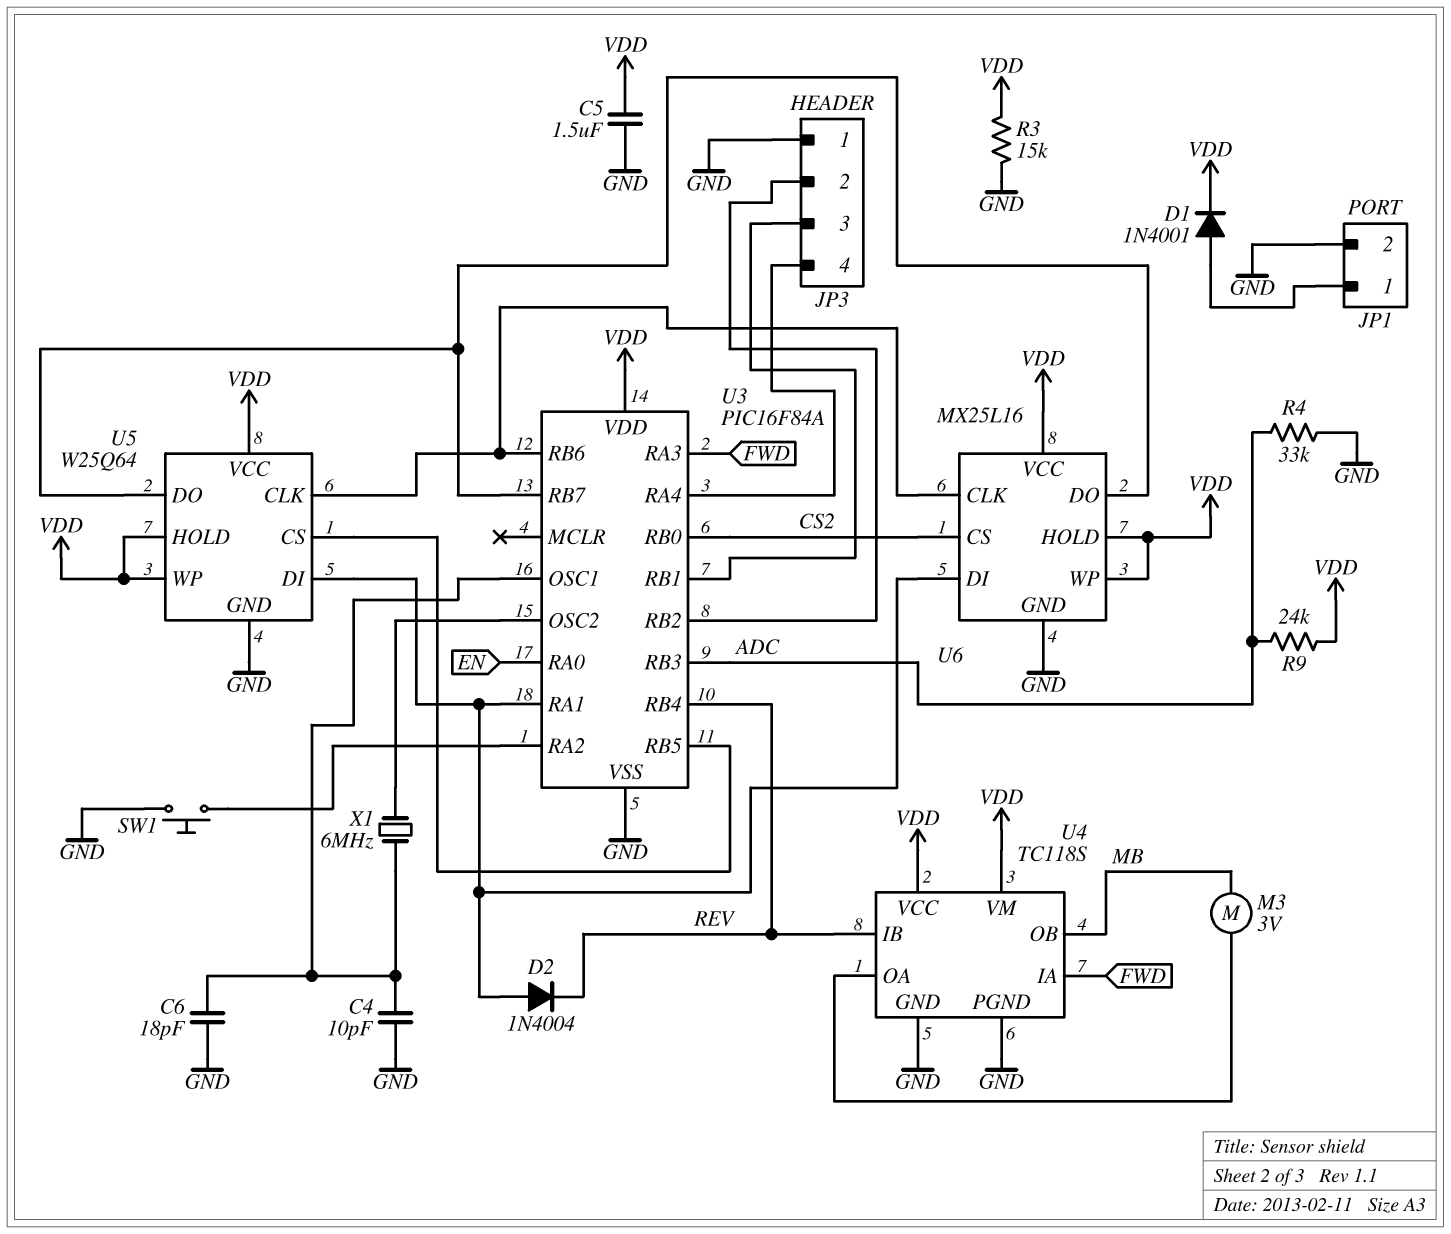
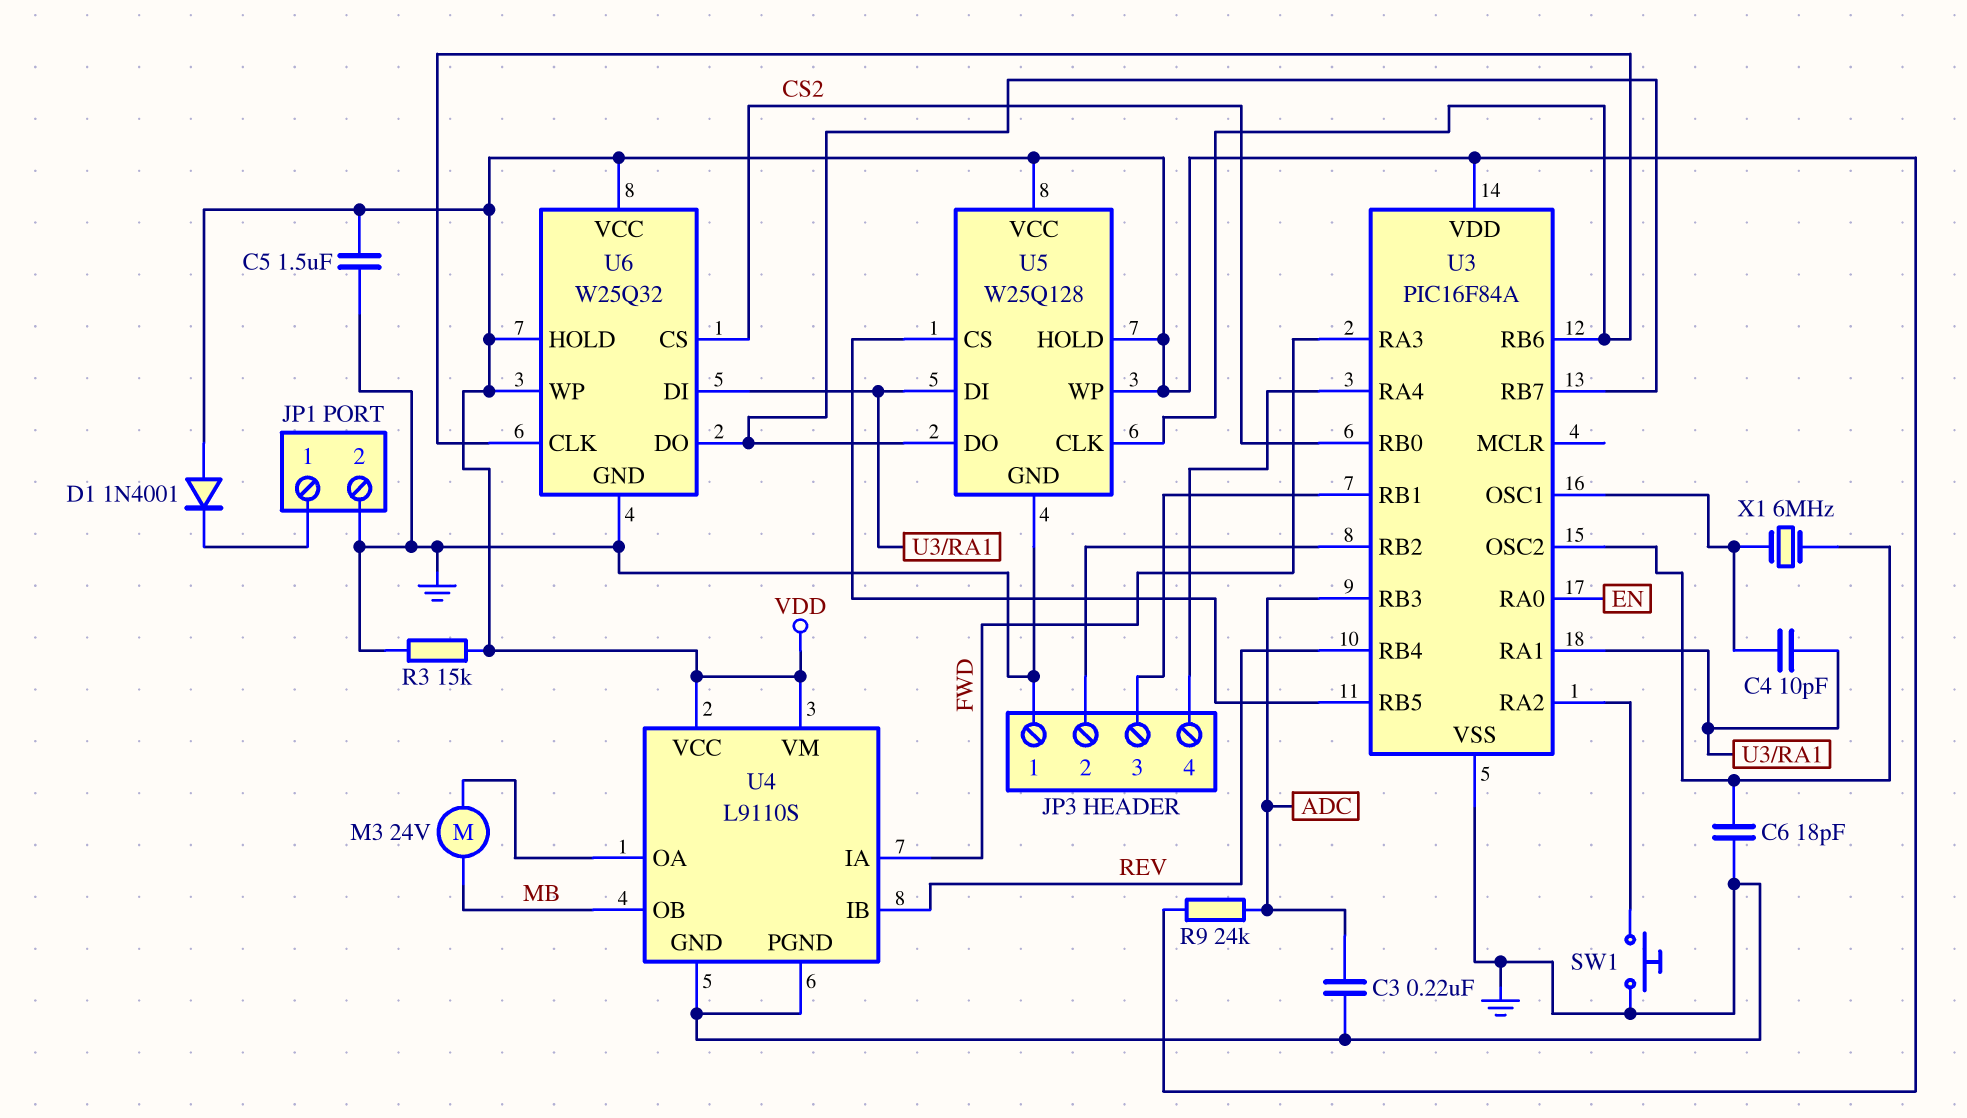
C3: none -> 220nF (ADC, GND)
C4: 10pF (GND, U3/OSC1) -> 10pF (U3/OSC1, U3/RA1)
C6: 18pF (GND, U3/OSC1) -> 18pF (GND, U3/OSC2)
D1: diode 1N4001 (A JP1/1, K VDD) -> diode 1N4001 (A VDD, K JP1/1)
D2: diode 1N4004 (A U3/RA1, K REV) -> none
M3: motor 3V (MB, U4/OA) -> motor 24V (MB, U4/OA)
R4: 33k (ADC, GND) -> none
U4: TC118S -> L9110S
U5: W25Q64 -> W25Q128
U6: MX25L16 -> W25Q32

